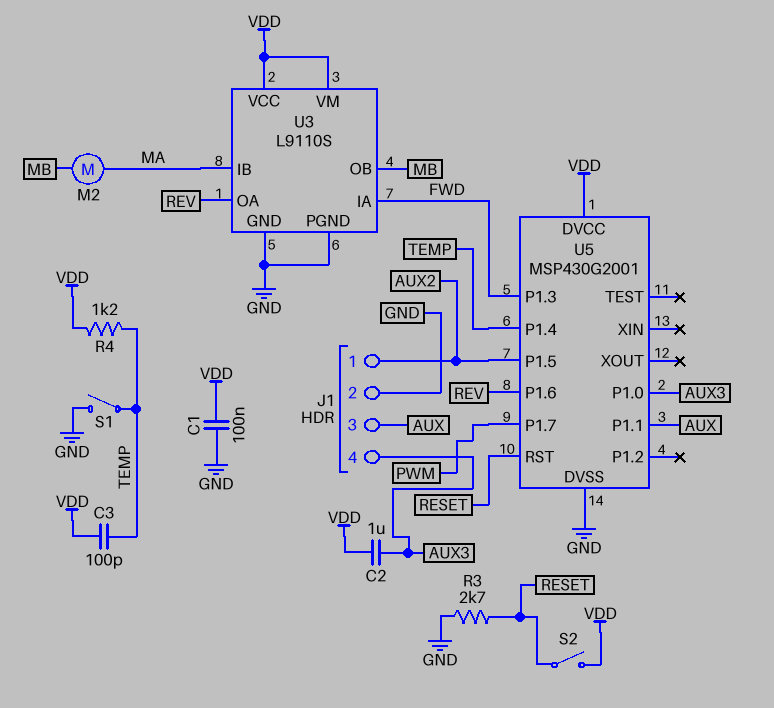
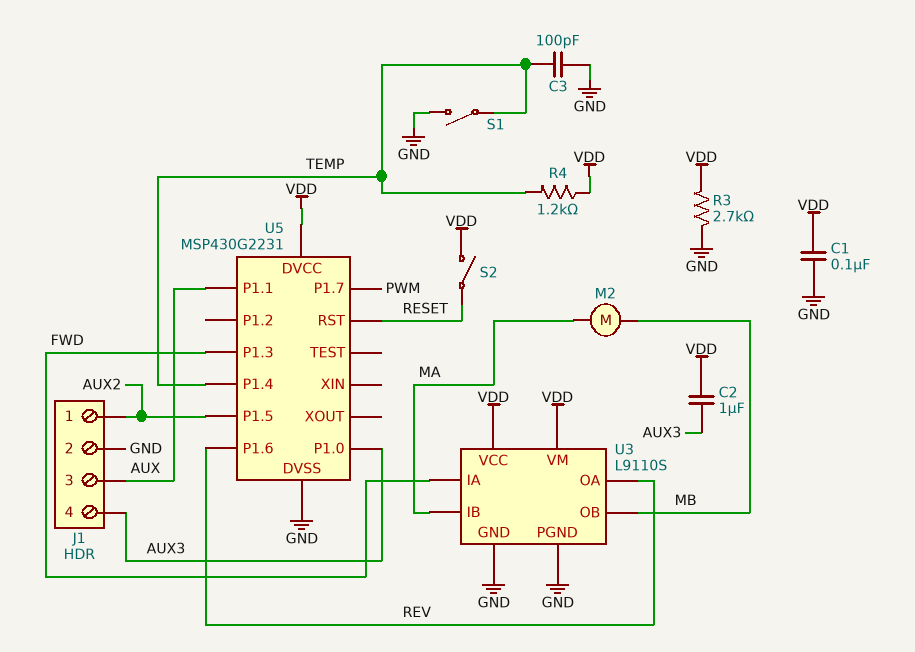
C3: 100pF (TEMP, VDD) -> 100pF (GND, TEMP)
R3: 2.7k (GND, RESET) -> 2.7k (GND, VDD)
U5: MSP430G2001 -> MSP430G2231

